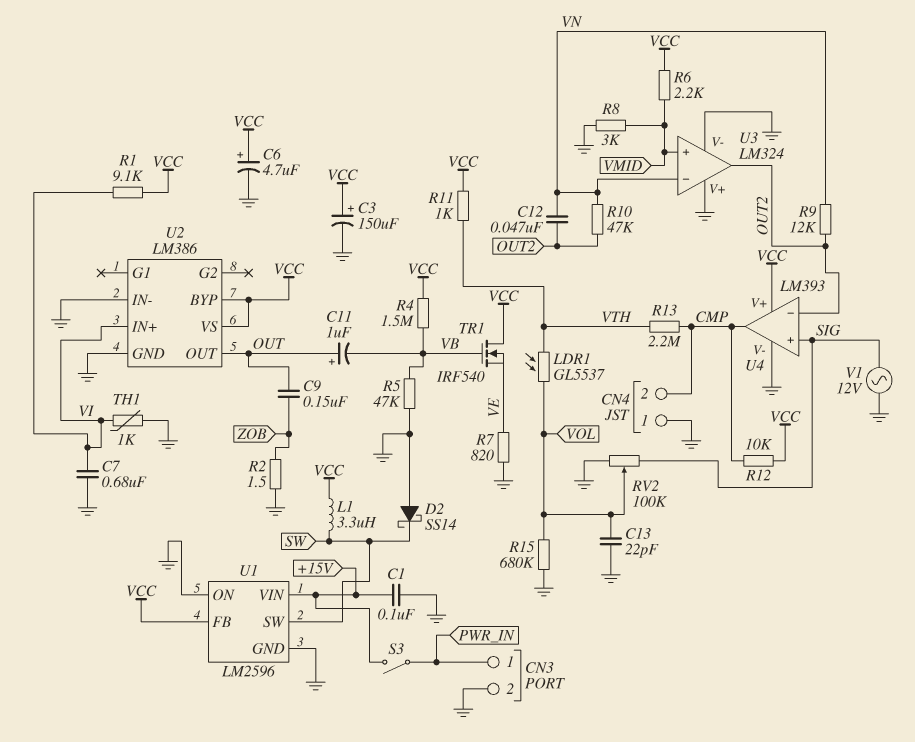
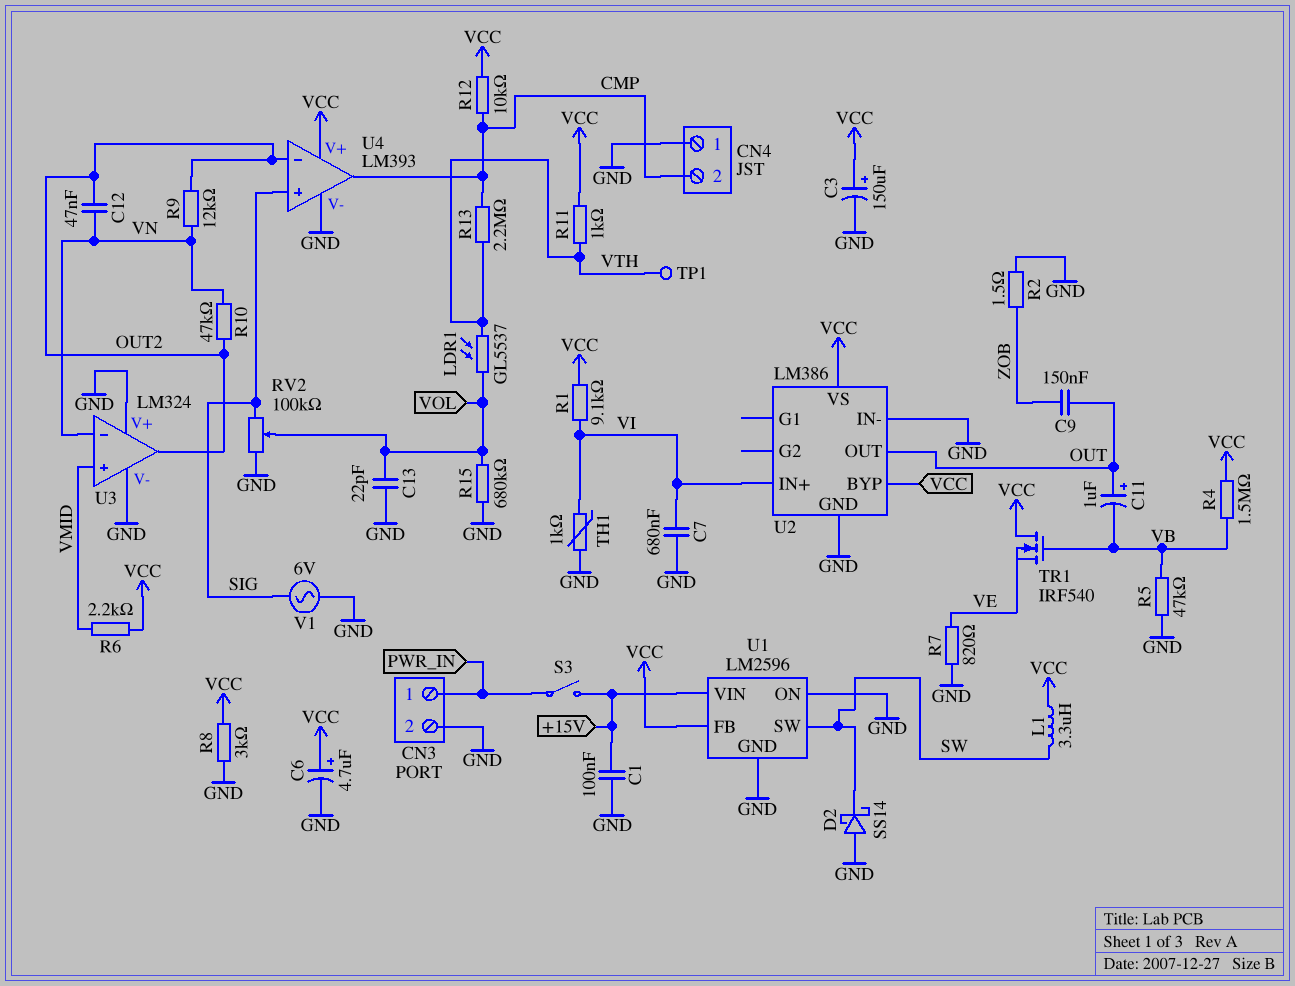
R8: 3k (GND, VMID) -> 3k (GND, VCC)
TP1: none -> test point (VTH)
V1: AC 12V (GND, SIG) -> AC 6V (GND, SIG)

